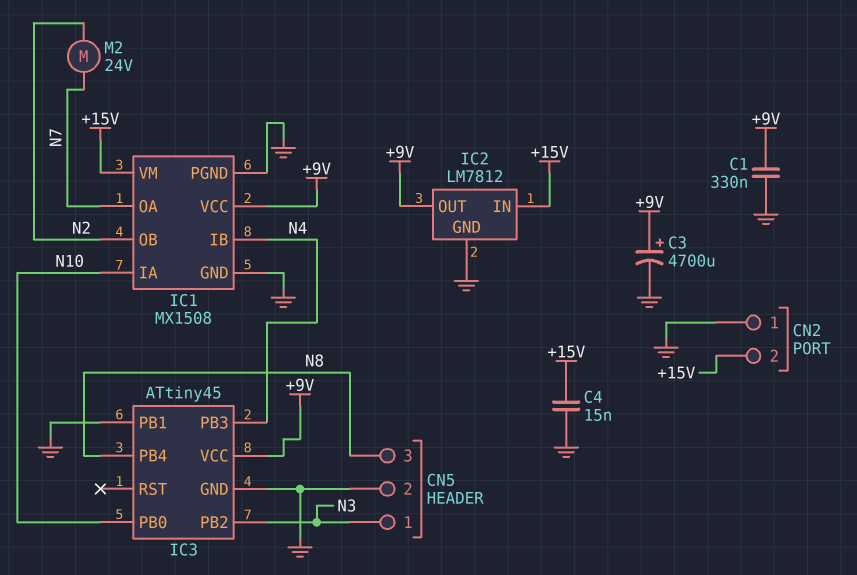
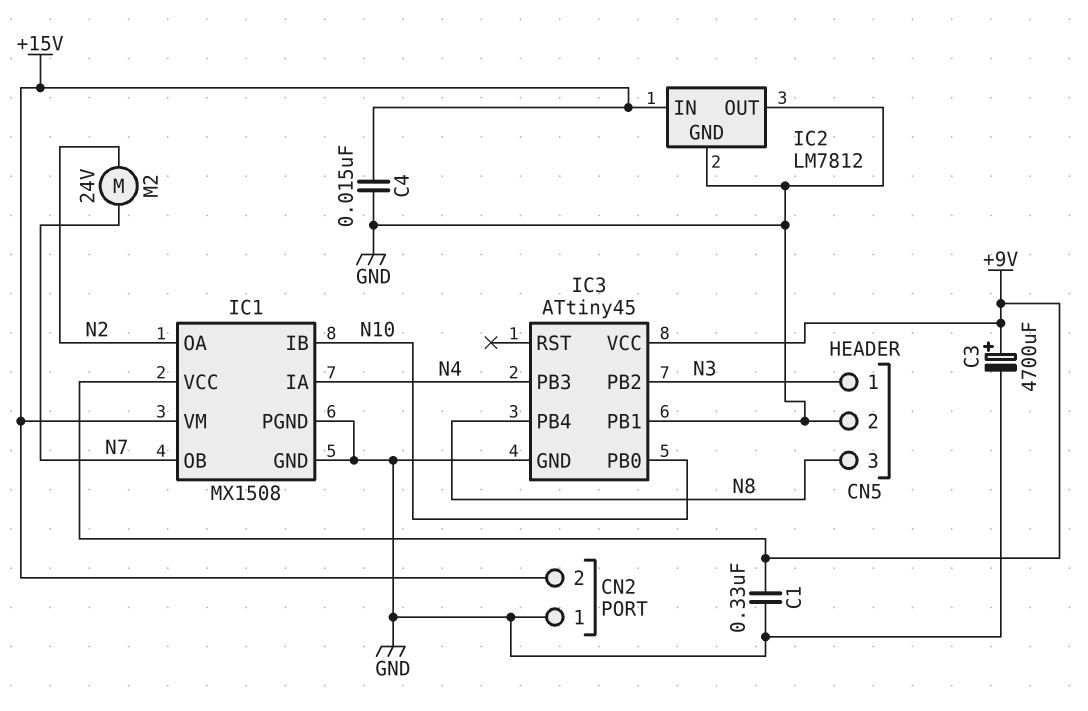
IC1 pin IA: N10 -> N4
IC1 pin IB: N4 -> N10
IC1 pin OA: N7 -> N2
IC1 pin OB: N2 -> N7
IC2 pin OUT: +9V -> GND

